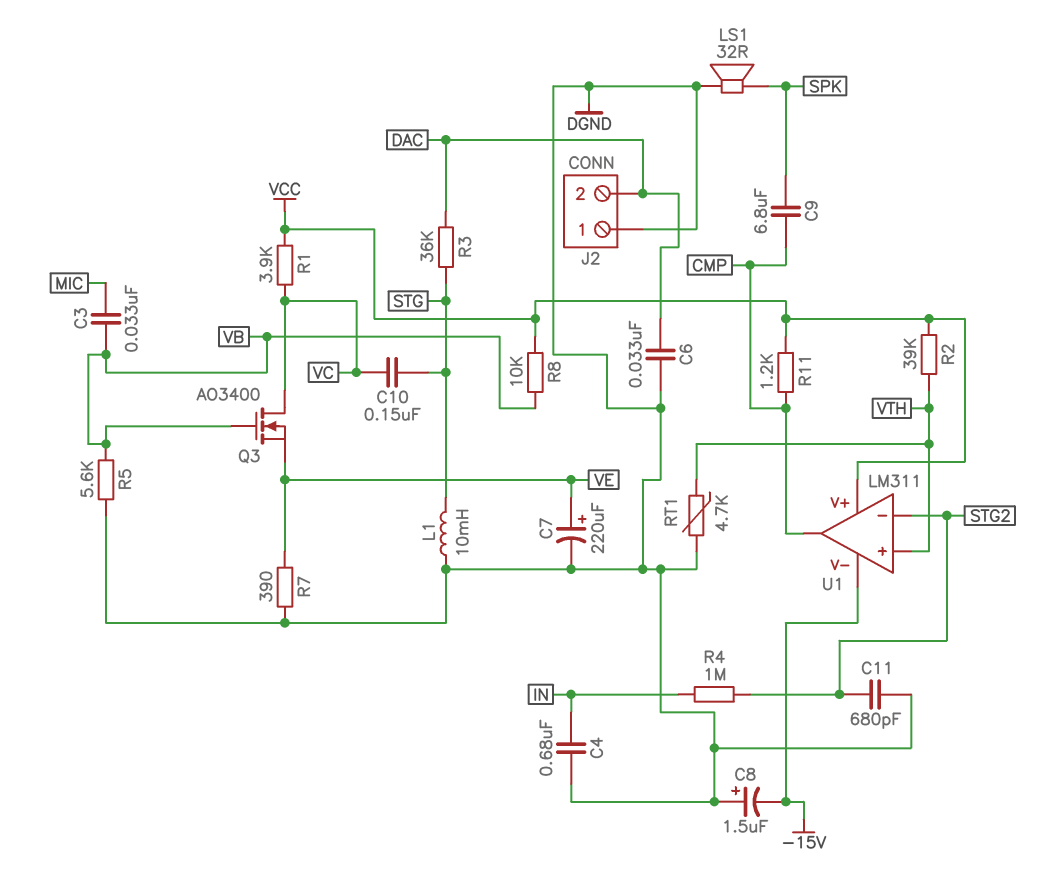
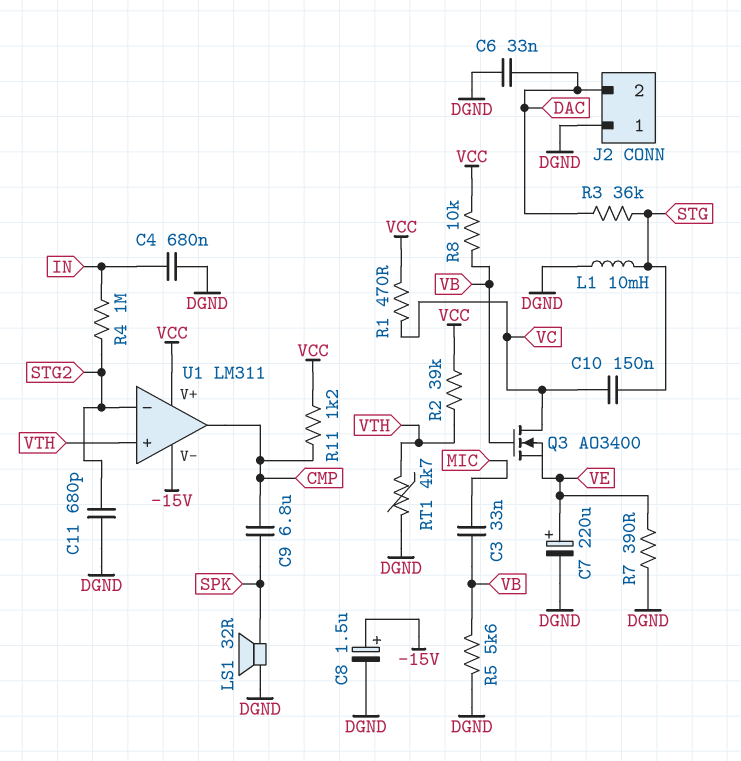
C8: 1.5uF (plus DGND, minus -15V) -> 1.5uF (plus -15V, minus DGND)
R1: 3.9k (VC, VCC) -> 470 (VC, VCC)

